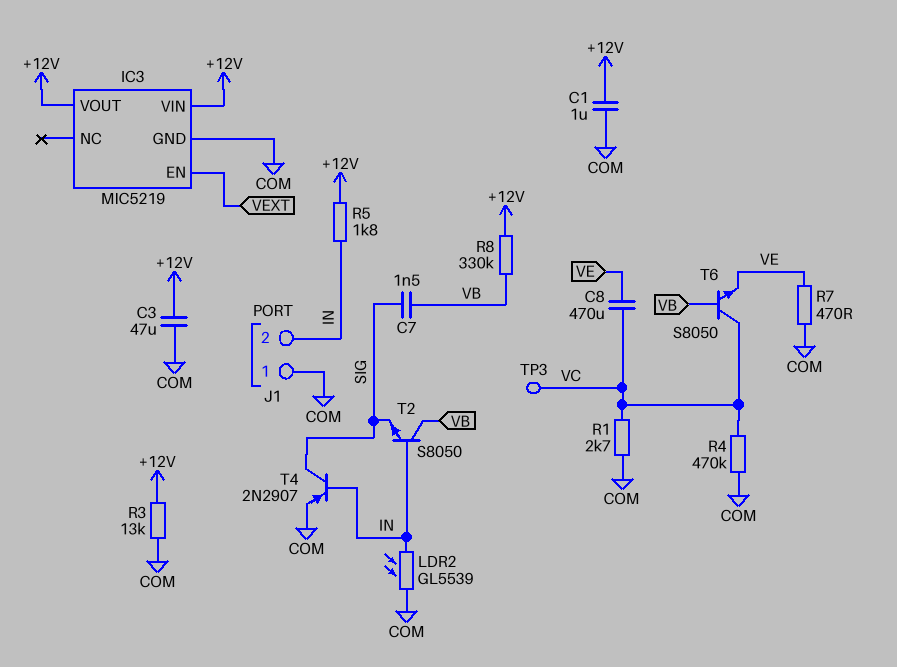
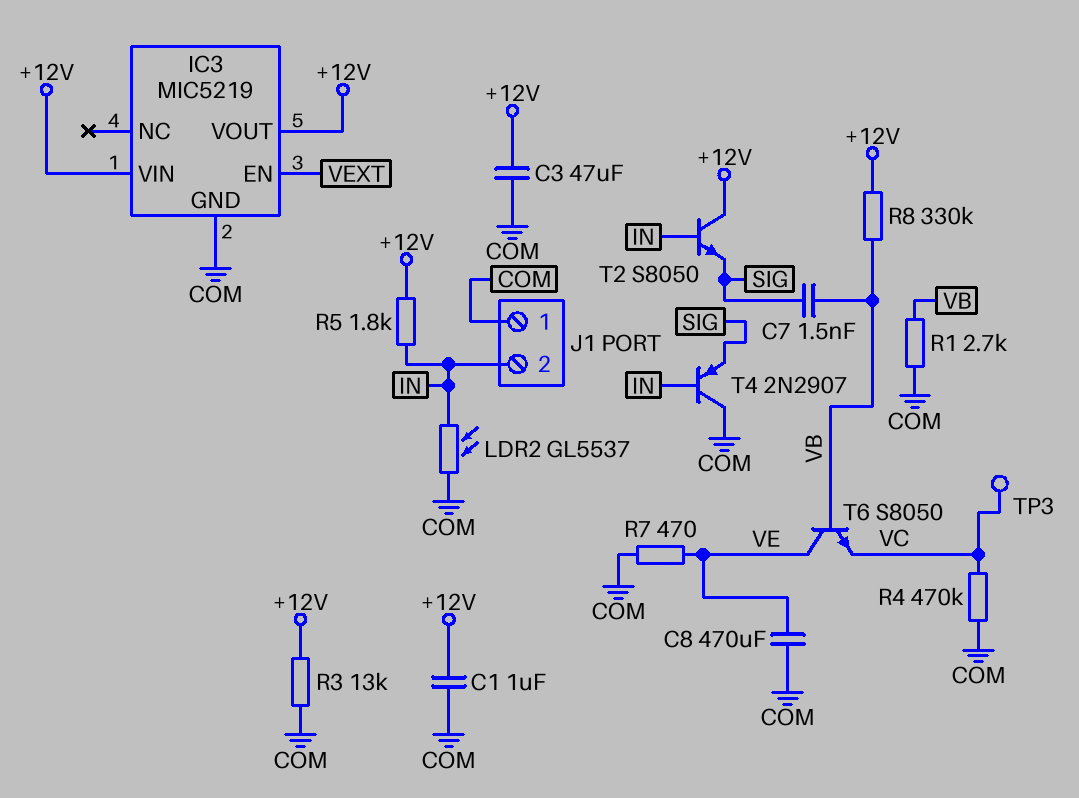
C8: 470uF (VC, VE) -> 470uF (COM, VE)
LDR2: GL5539 (COM, IN) -> GL5537 (COM, IN)
R1: 2.7k (COM, VC) -> 2.7k (COM, VB)
T2: NPN S8050 (B IN, C VB, E SIG) -> NPN S8050 (B IN, C +12V, E SIG)
T4: PNP 2N2907 (B IN, C SIG, E COM) -> PNP 2N2907 (B IN, C COM, E SIG)
T6: NPN S8050 (B VB, C VC, E VE) -> NPN S8050 (B VB, C VE, E VC)

